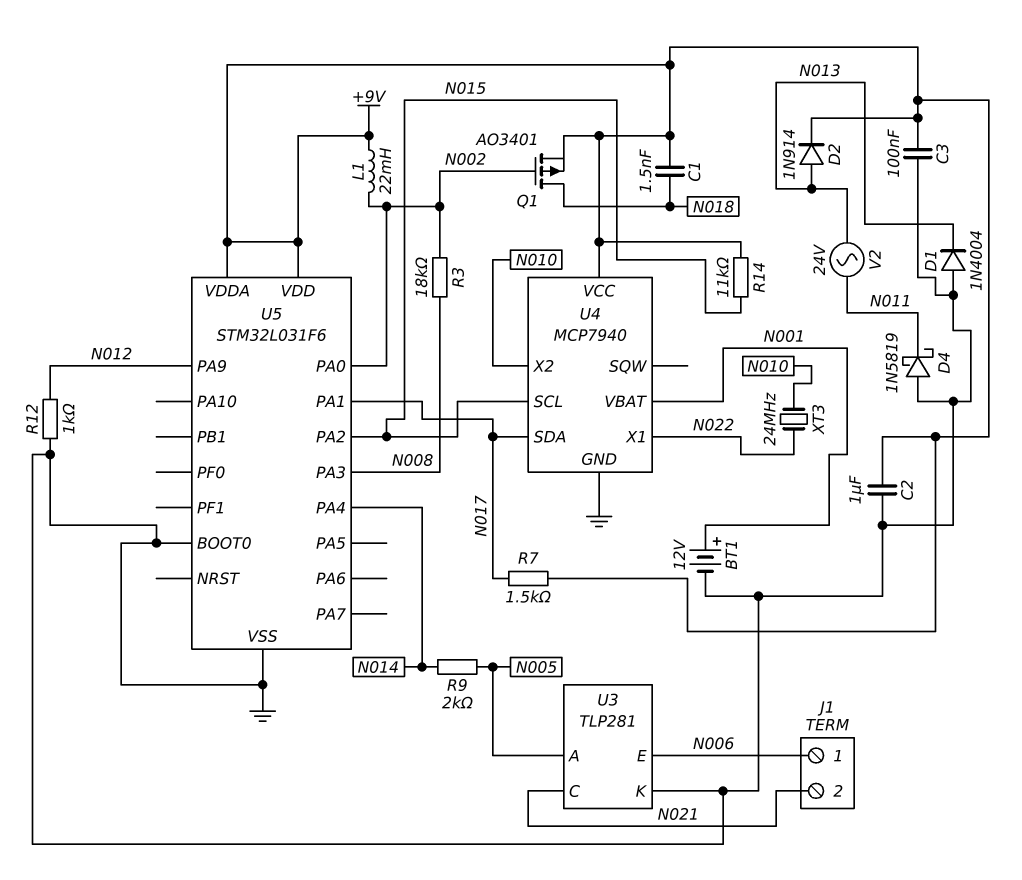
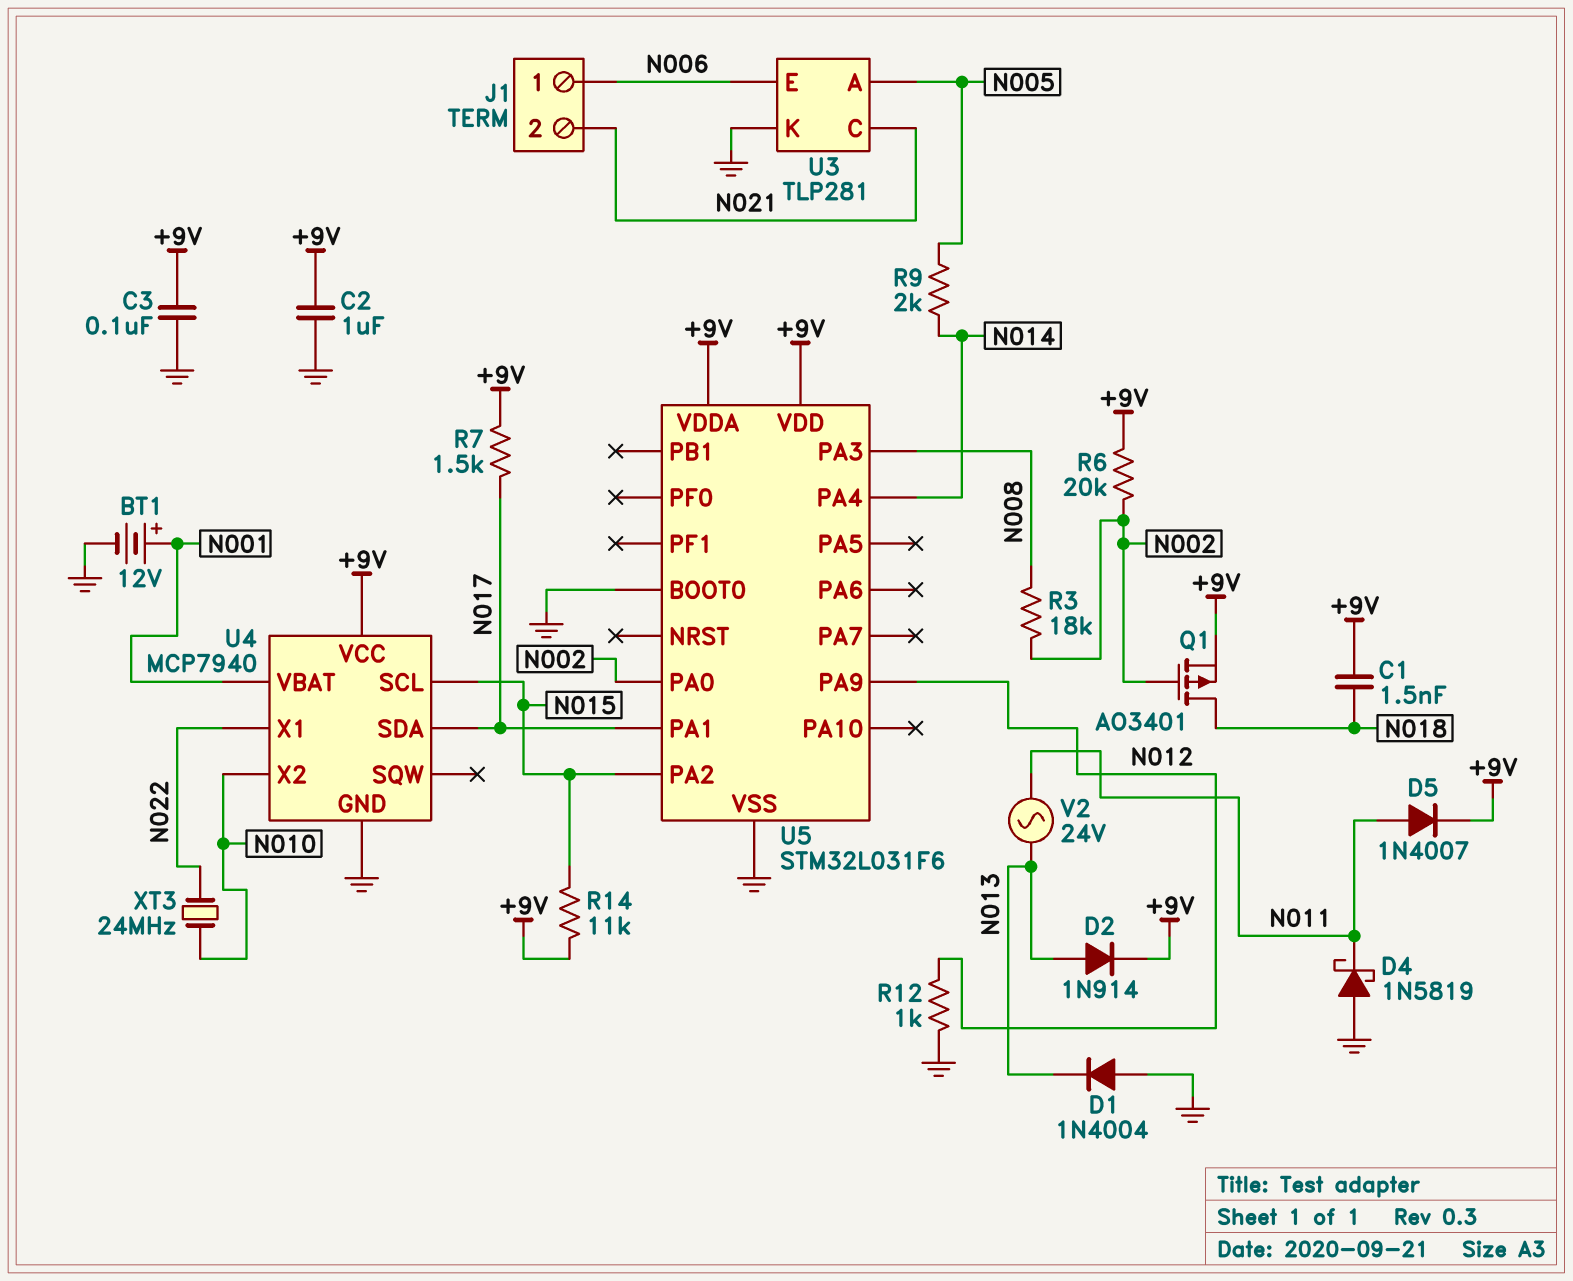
D5: none -> diode 1N4007 (A N011, K +9V)
L1: 22mH (+9V, N002) -> none
R6: none -> 20k (+9V, N002)

